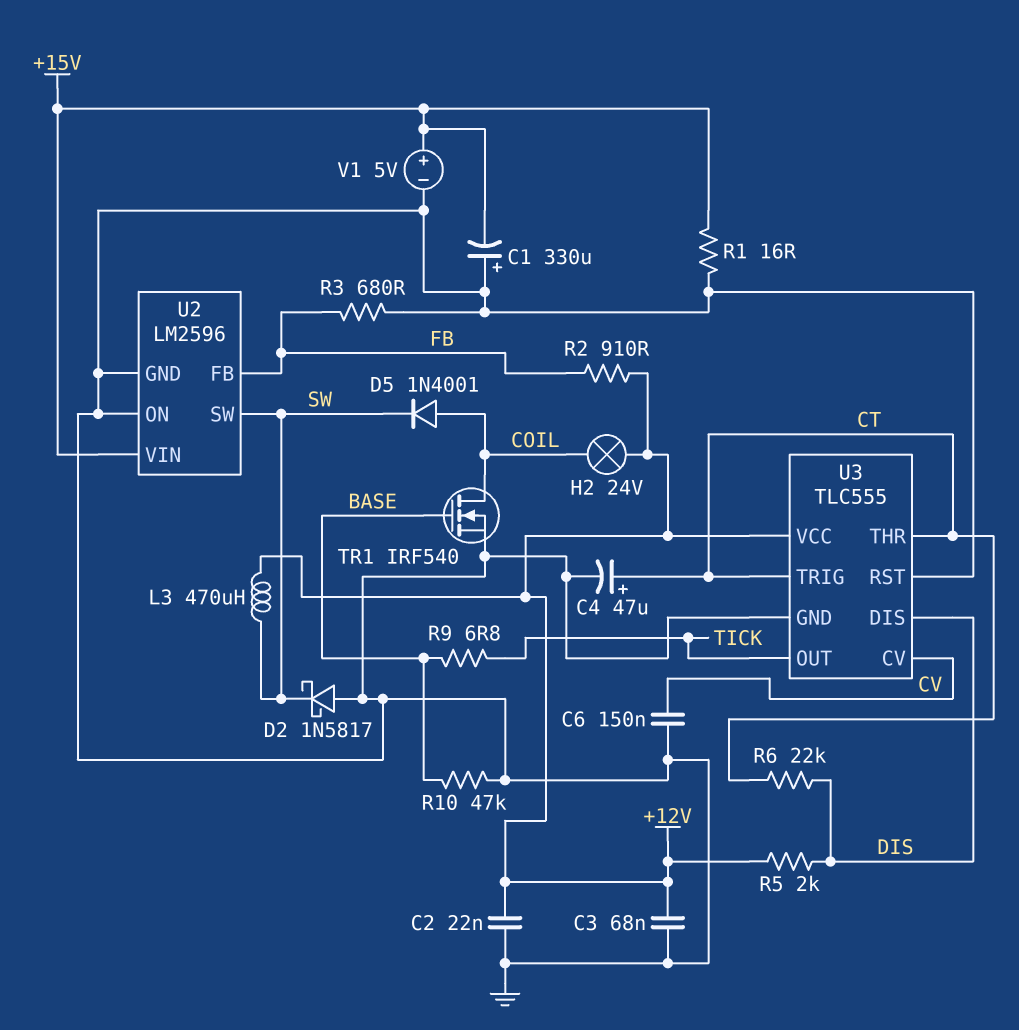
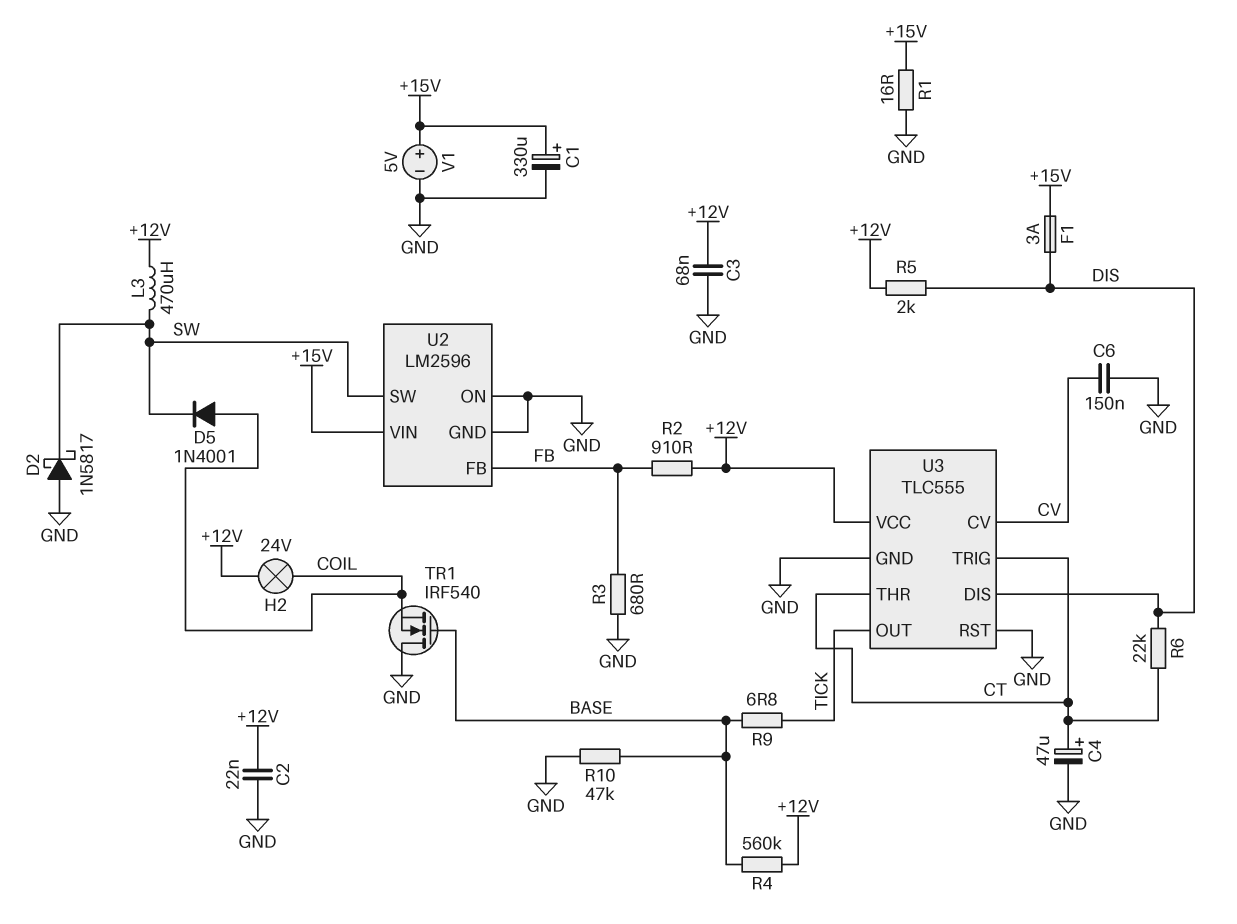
C1: 330uF (plus GND, minus +15V) -> 330uF (plus +15V, minus GND)
F1: none -> 3A (+15V, DIS)
R4: none -> 560k (+12V, BASE)
TR1: NMOS IRF540 (G BASE, D COIL, S GND) -> NMOS IRF540 (G BASE, D GND, S COIL)

